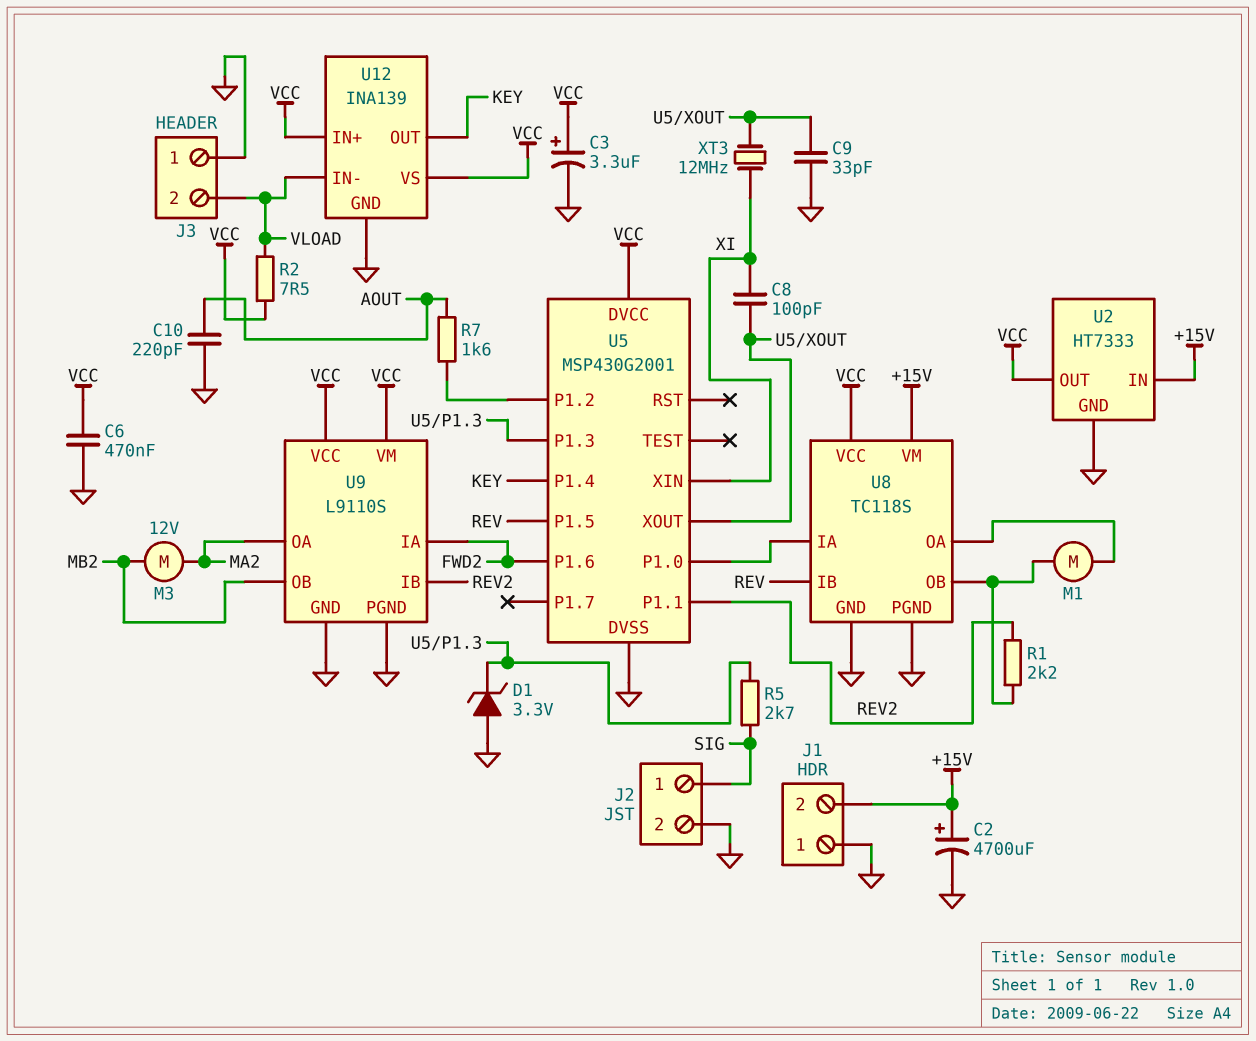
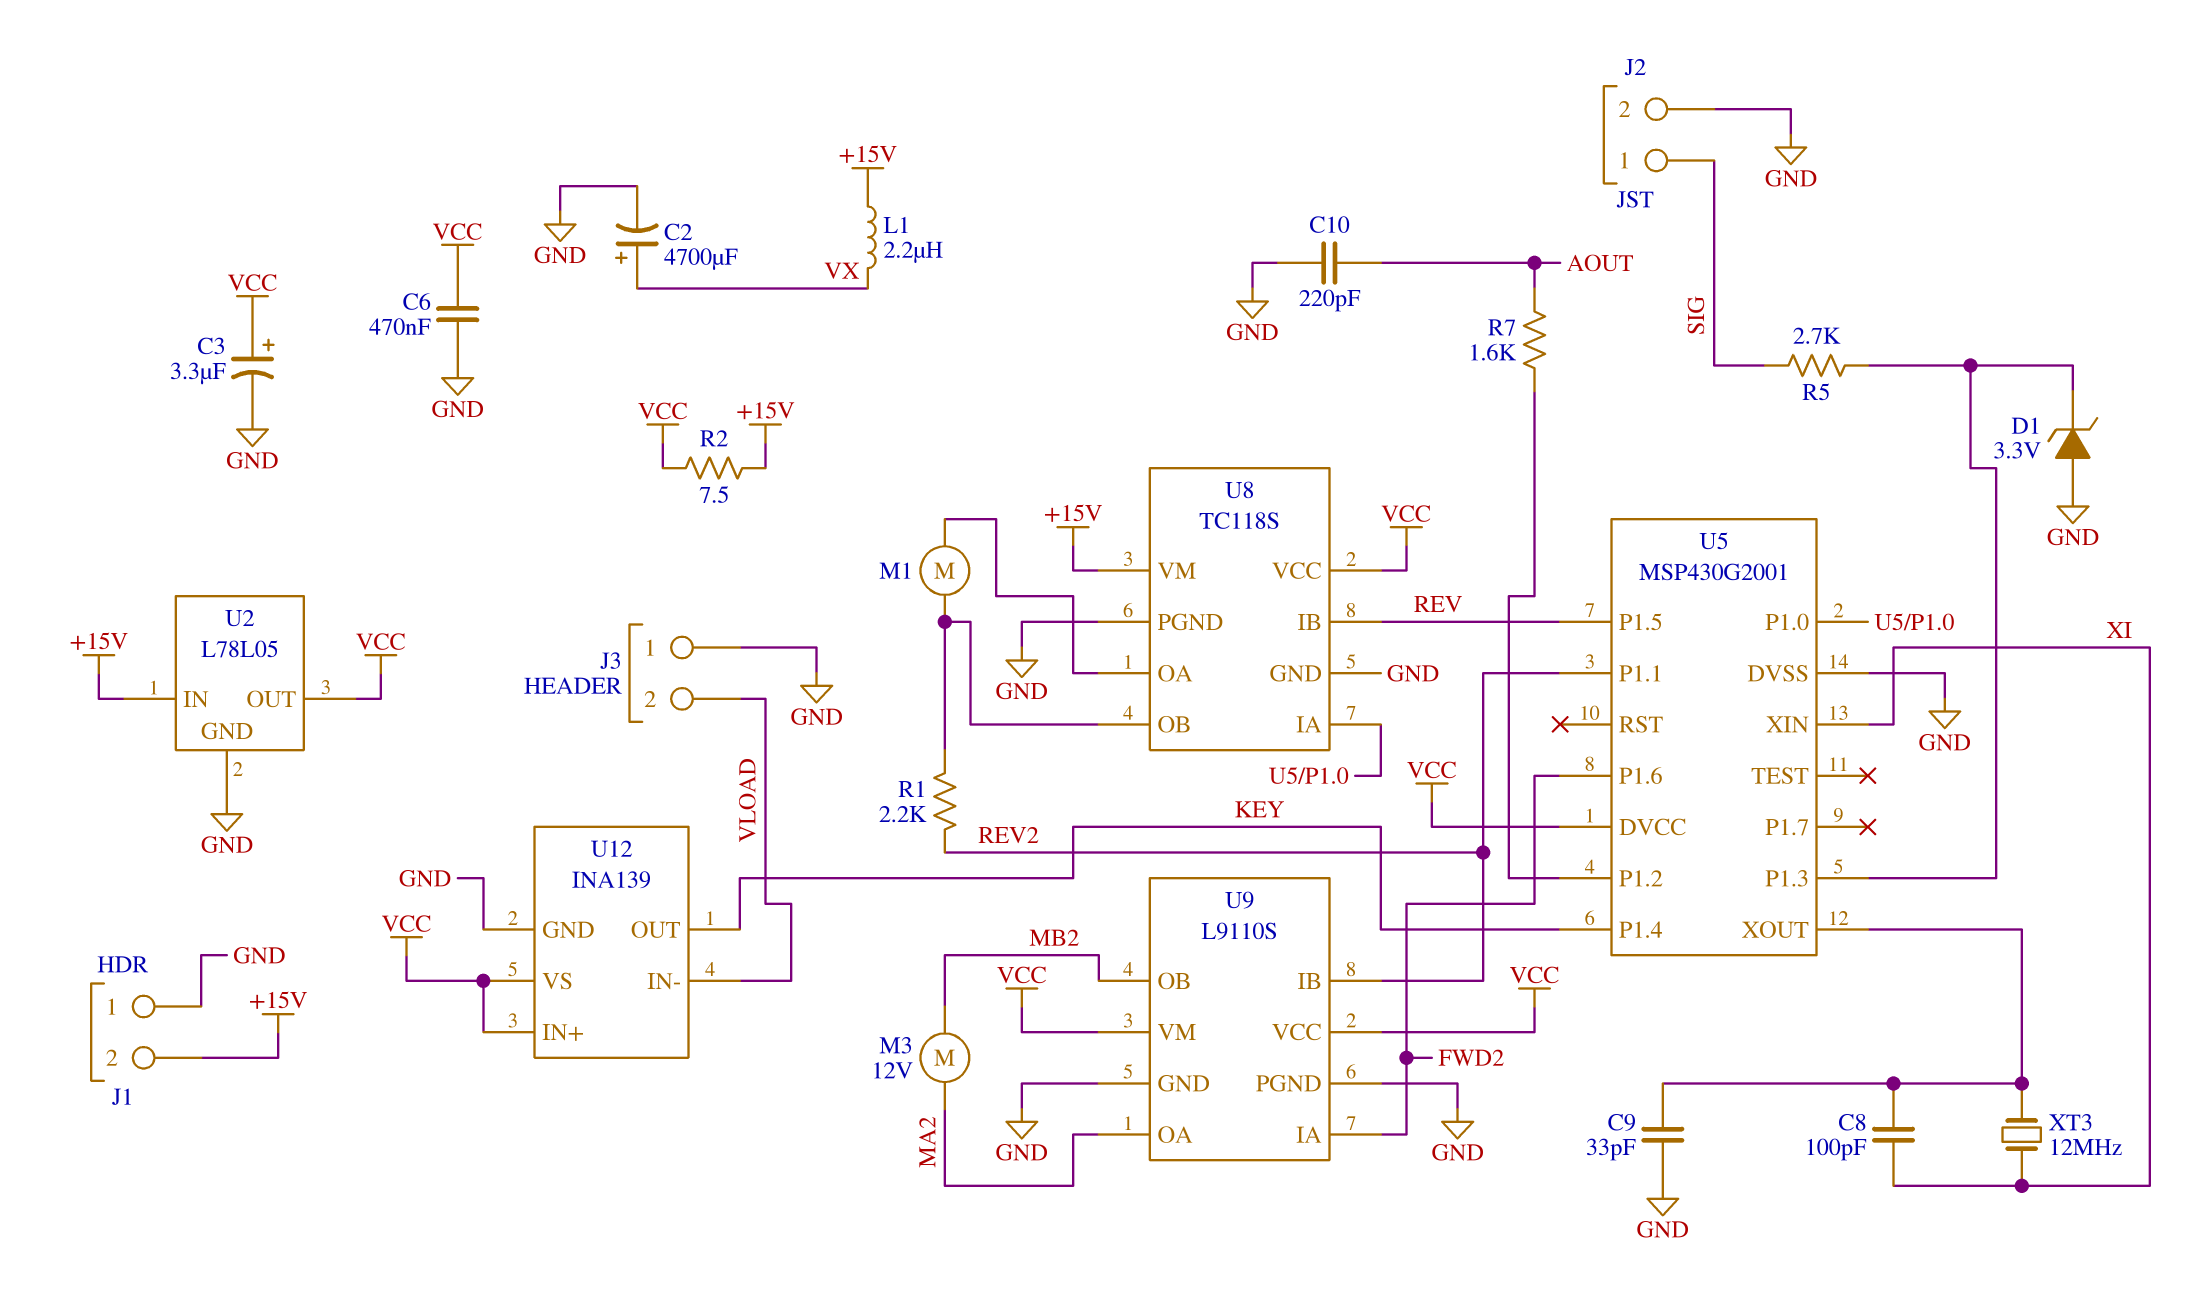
C2: 4700uF (plus +15V, minus GND) -> 4700uF (plus VX, minus GND)
L1: none -> 2.2uH (+15V, VX)
R2: 7.5 (VCC, VLOAD) -> 7.5 (+15V, VCC)
U2: HT7333 -> L78L05

